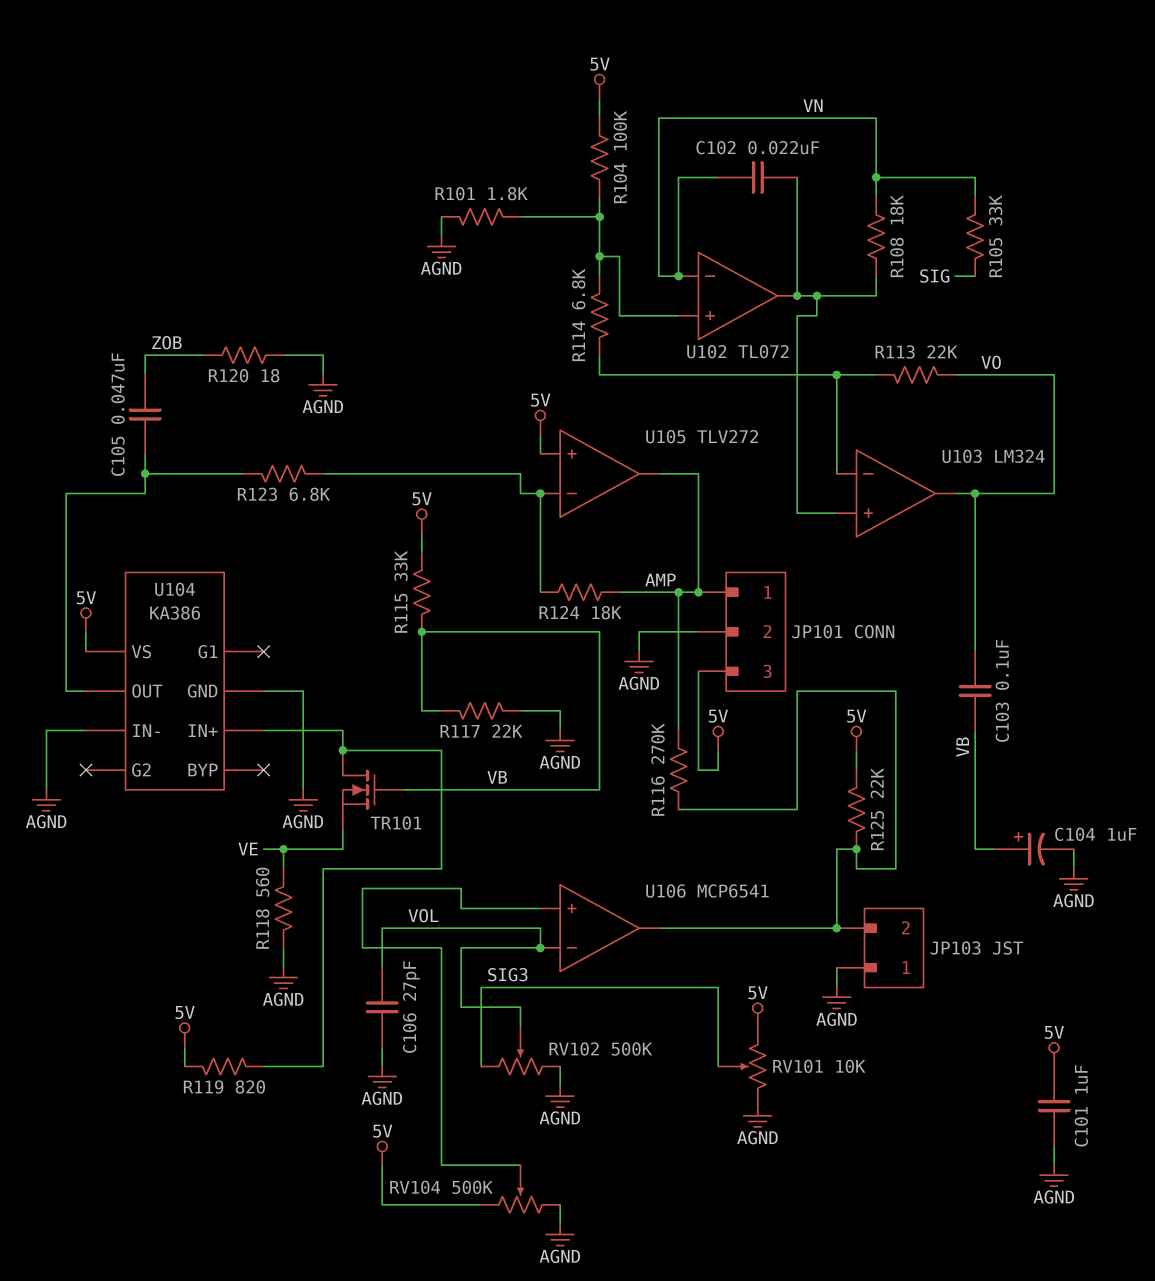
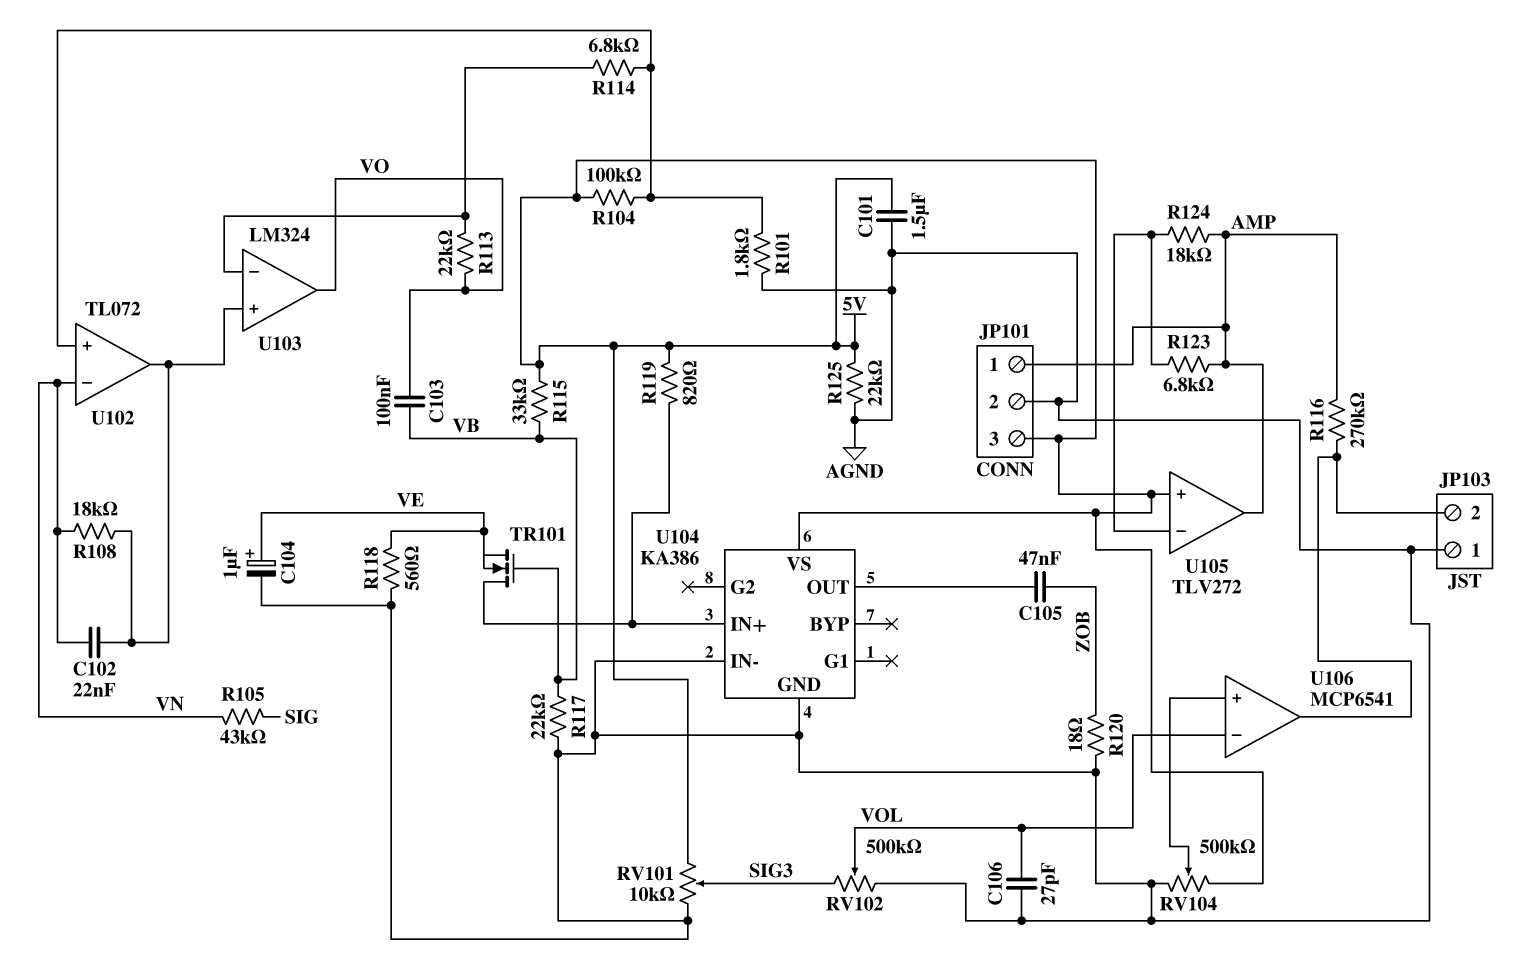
C101: 1uF (5V, AGND) -> 1.5uF (5V, AGND)
C104: 1uF (plus VB, minus AGND) -> 1uF (plus VE, minus AGND)
R105: 33k (SIG, VN) -> 43k (SIG, VN)
R123: 6.8k (U104/OUT, U105/in-) -> 6.8k (AMP, U105/in-)
R125: 22k (5V, JP103/2) -> 22k (5V, AGND)

